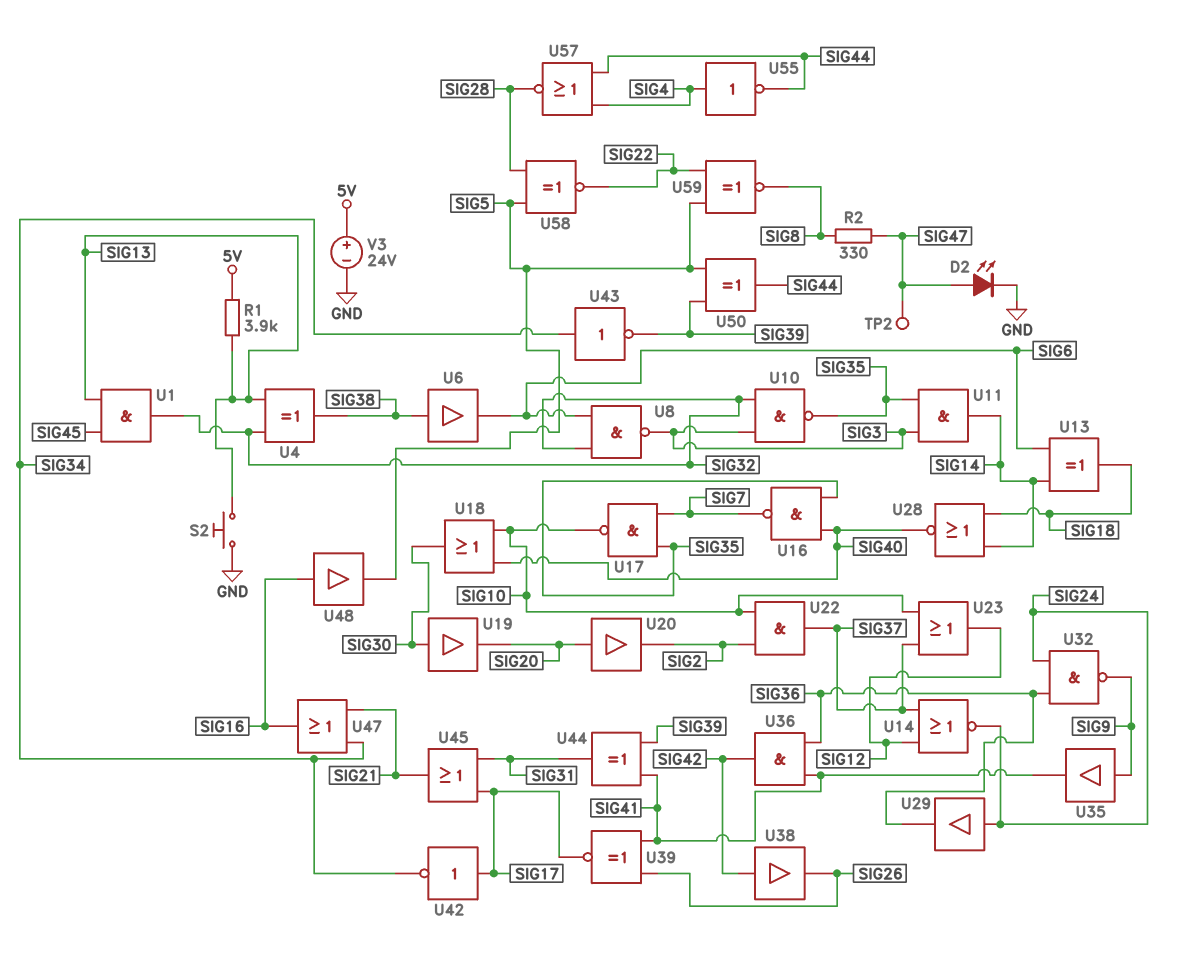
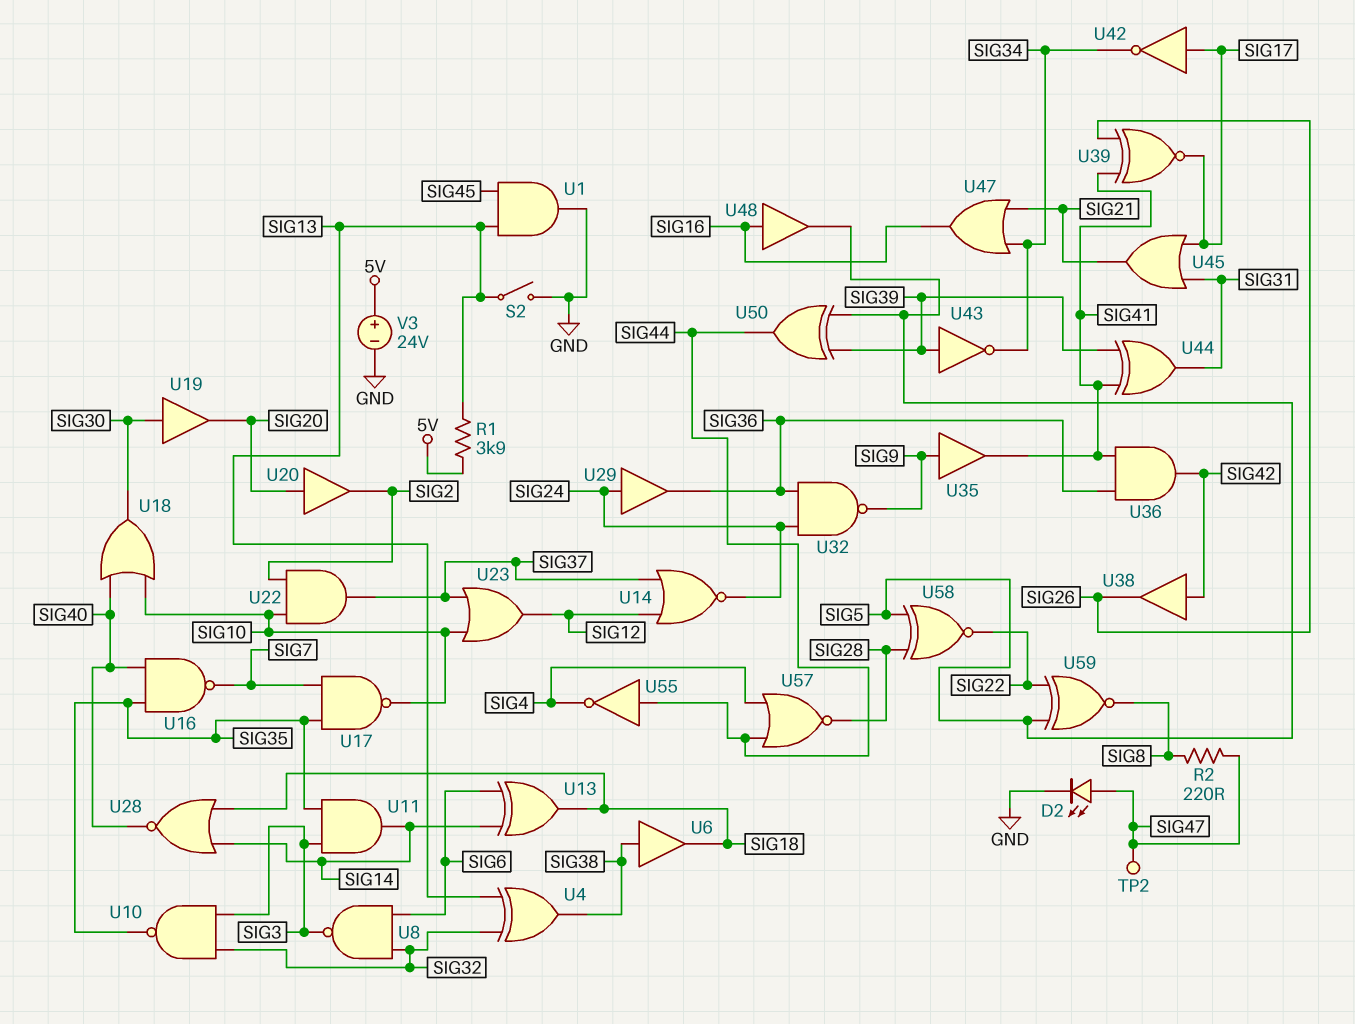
R2: 330 (SIG8, SIG47) -> 220 (SIG8, SIG47)
S2: button (GND, SIG13) -> switch (GND, SIG13)
U1: AND (in SIG13, in SIG45, out SIG32) -> AND (in SIG13, in SIG45, out GND)
U6: buffer (in SIG38, out SIG6) -> buffer (in SIG38, out SIG18)
U43: NOT (in SIG34, out SIG39) -> NOT (in SIG39, out SIG34)
U55: NOT (in SIG4, out SIG44) -> NOT (in SIG44, out SIG4)

